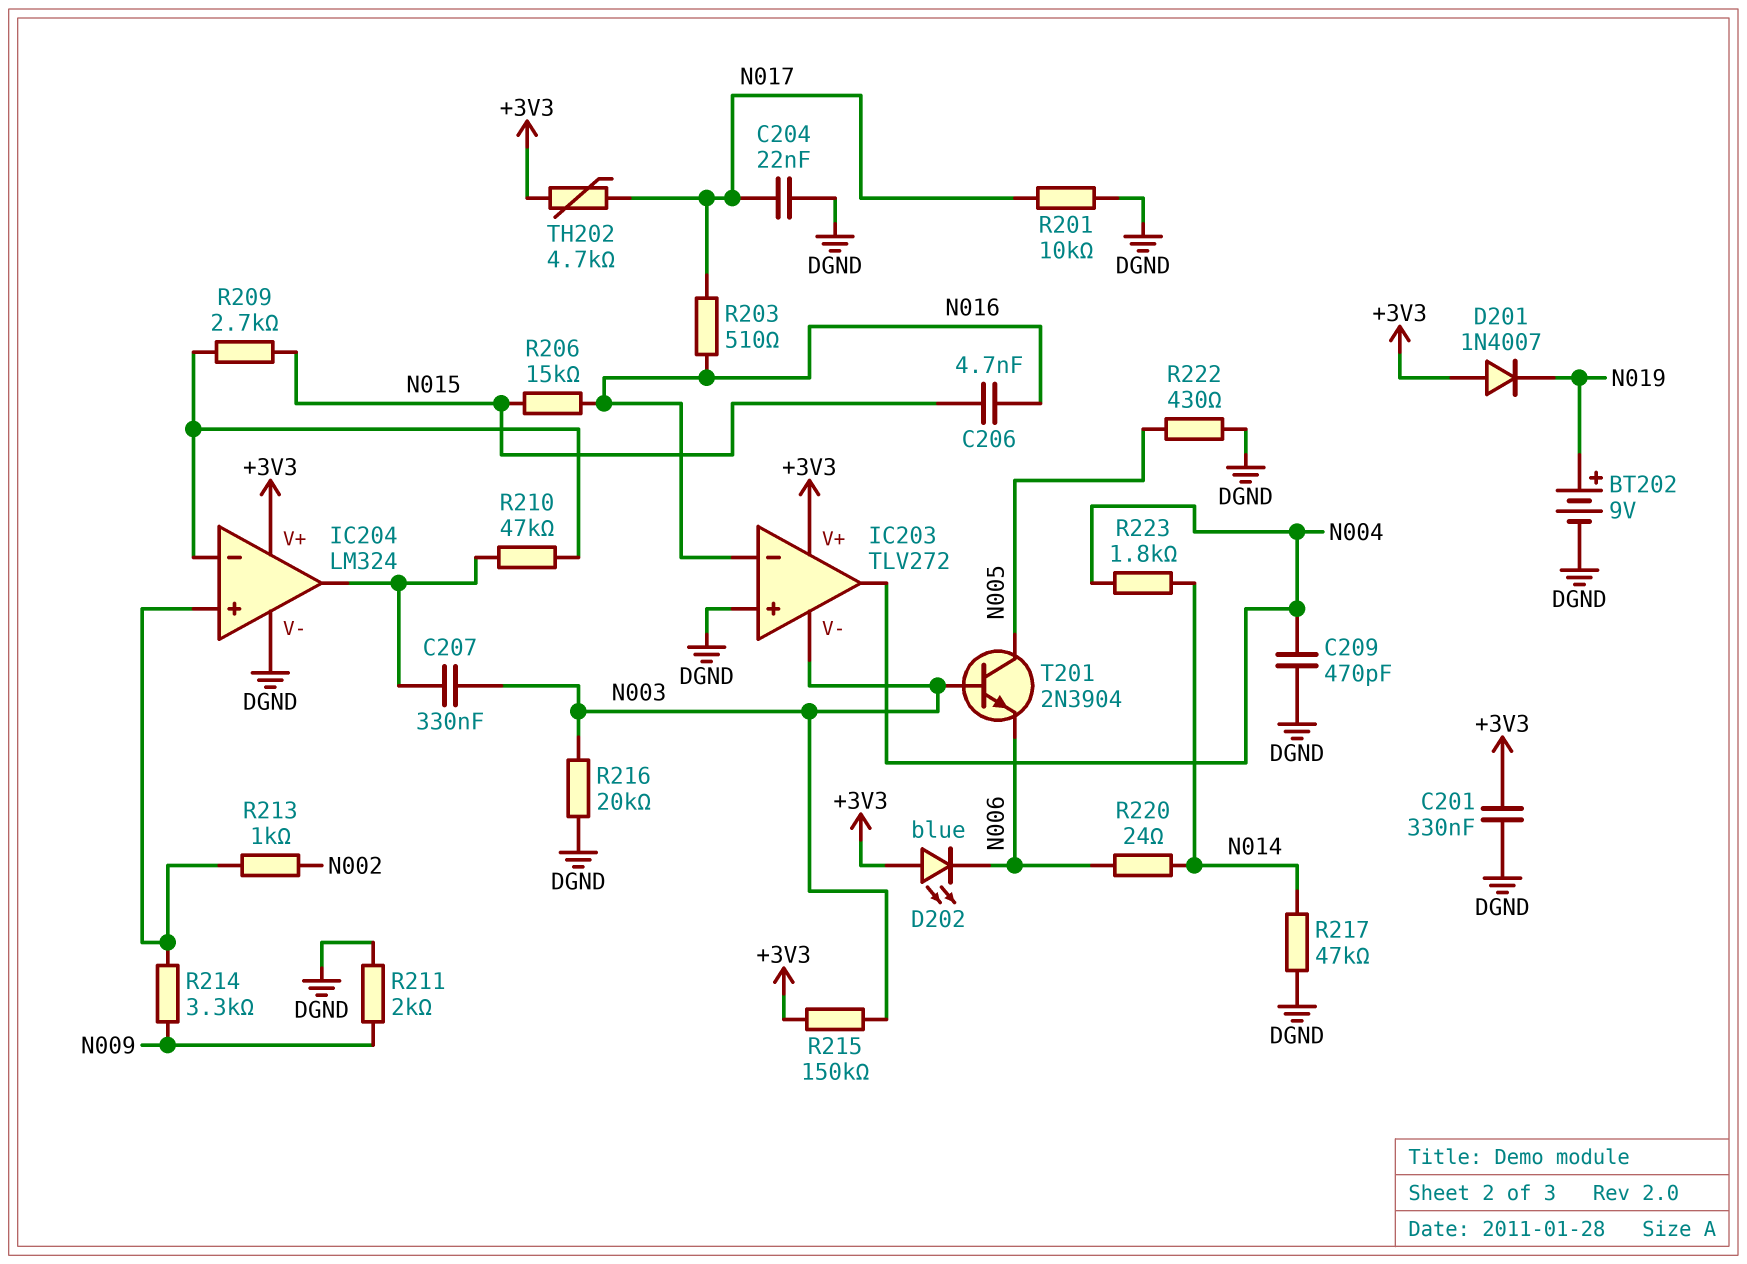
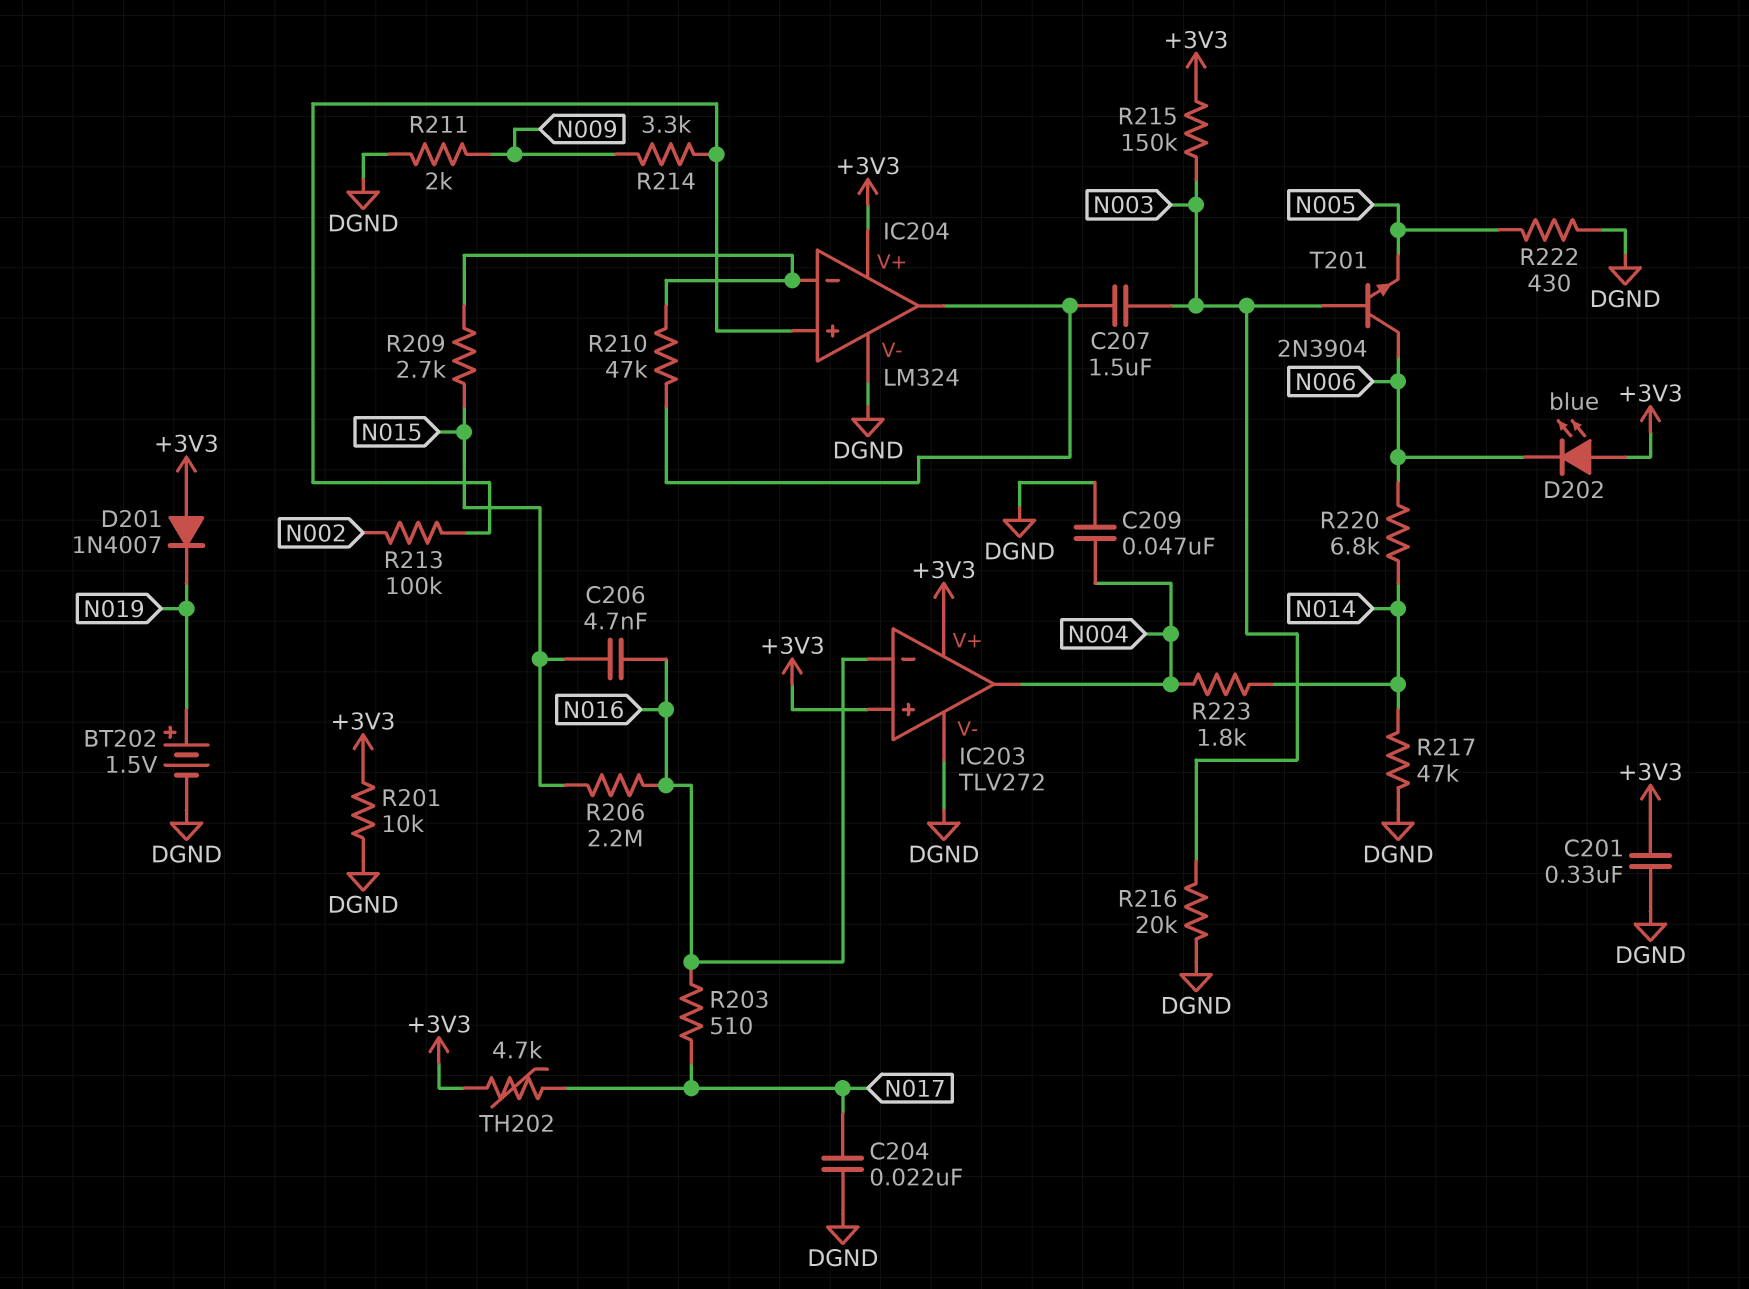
BT202: 9V (plus N019, minus DGND) -> 1.5V (plus N019, minus DGND)
C207: 330nF (IC204/out, N003) -> 1.5uF (IC204/out, N003)
C209: 470pF (DGND, N004) -> 47nF (DGND, N004)
IC203 pin V-: N003 -> DGND
IC203 pin in+: DGND -> +3V3
R201: 10k (DGND, N017) -> 10k (+3V3, DGND)
R206: 15k (N015, N016) -> 2.2M (N015, N016)
R213: 1k (IC204/in+, N002) -> 100k (IC204/in+, N002)
R220: 24 (N006, N014) -> 6.8k (N006, N014)
T201: NPN 2N3904 (B N003, C N005, E N006) -> NPN 2N3904 (B N003, C N006, E N005)

